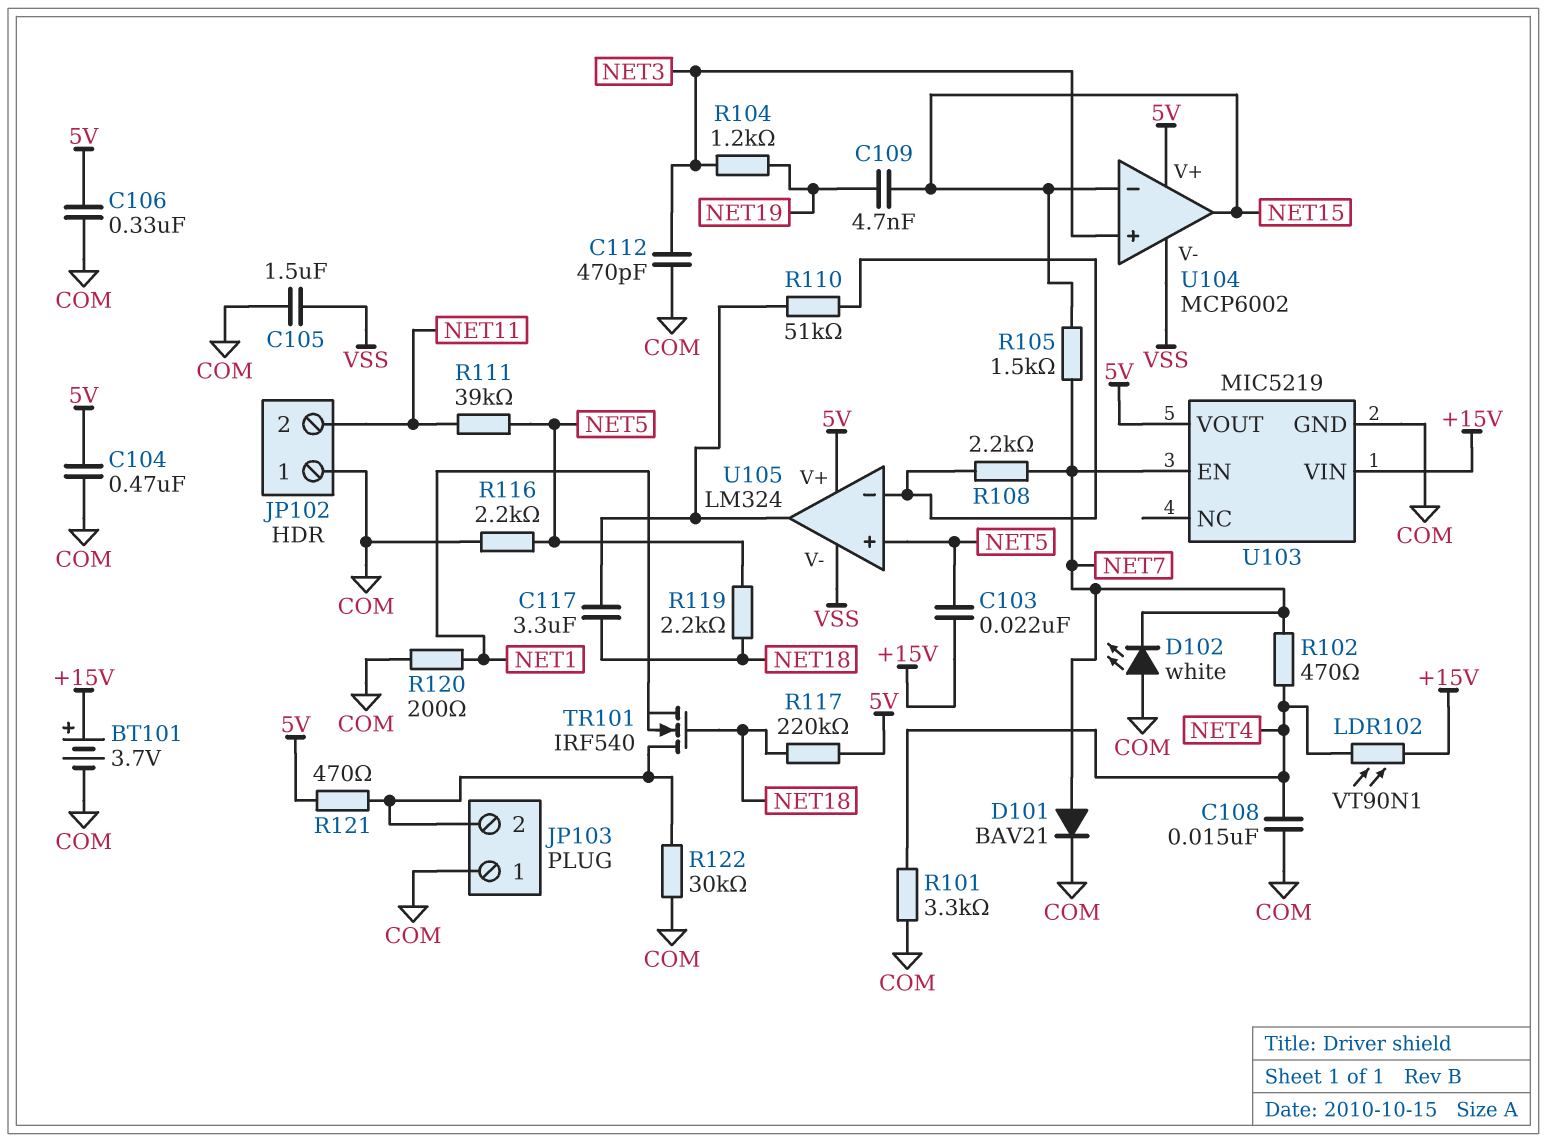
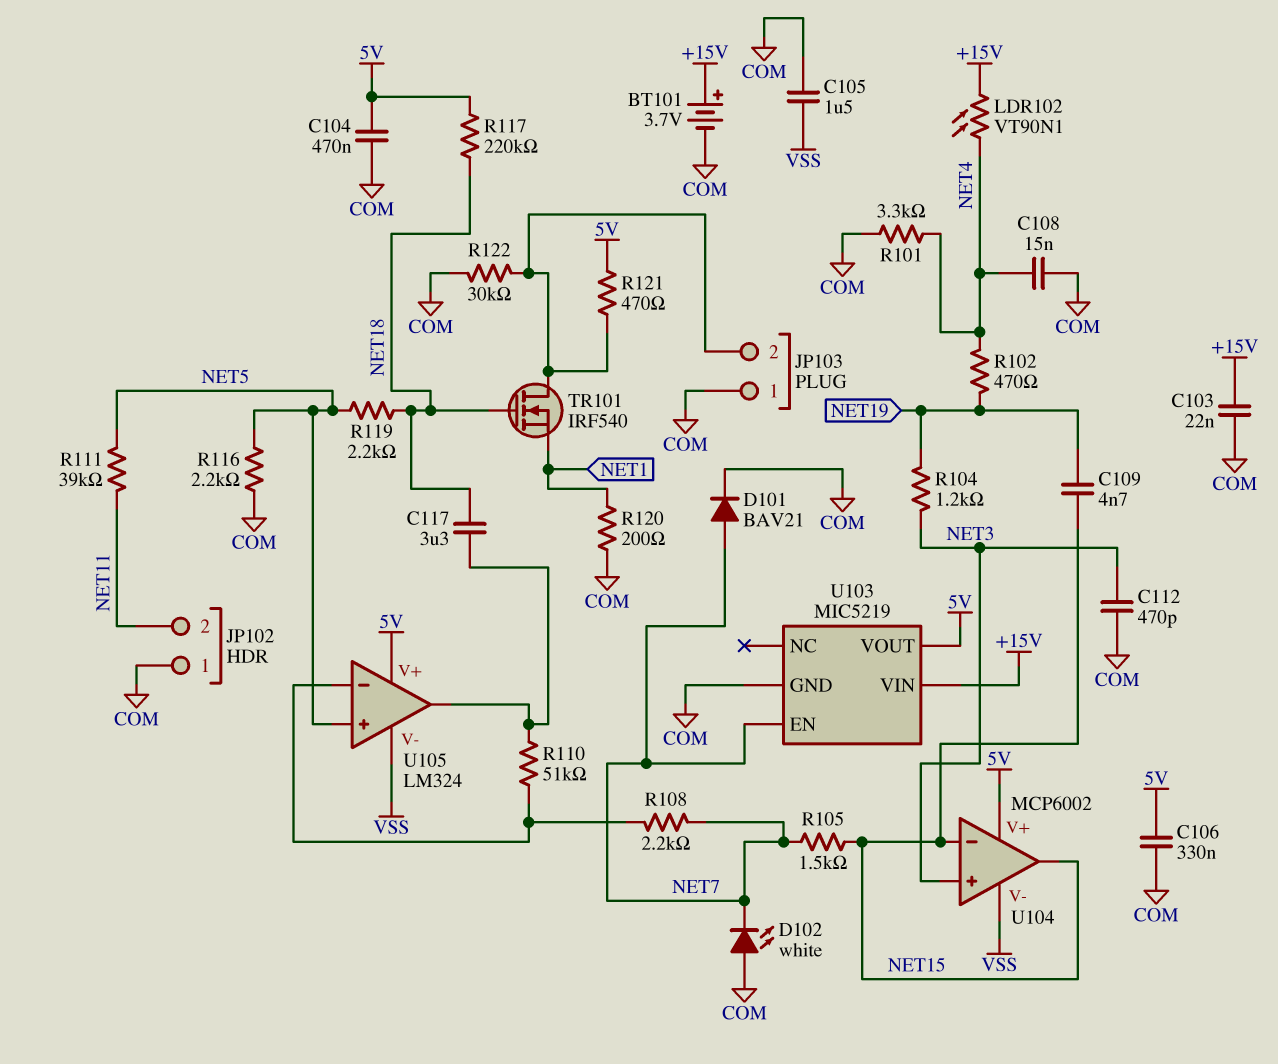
C103: 22nF (+15V, NET5) -> 22nF (+15V, COM)
R102: 470 (NET4, NET7) -> 470 (NET4, NET19)

